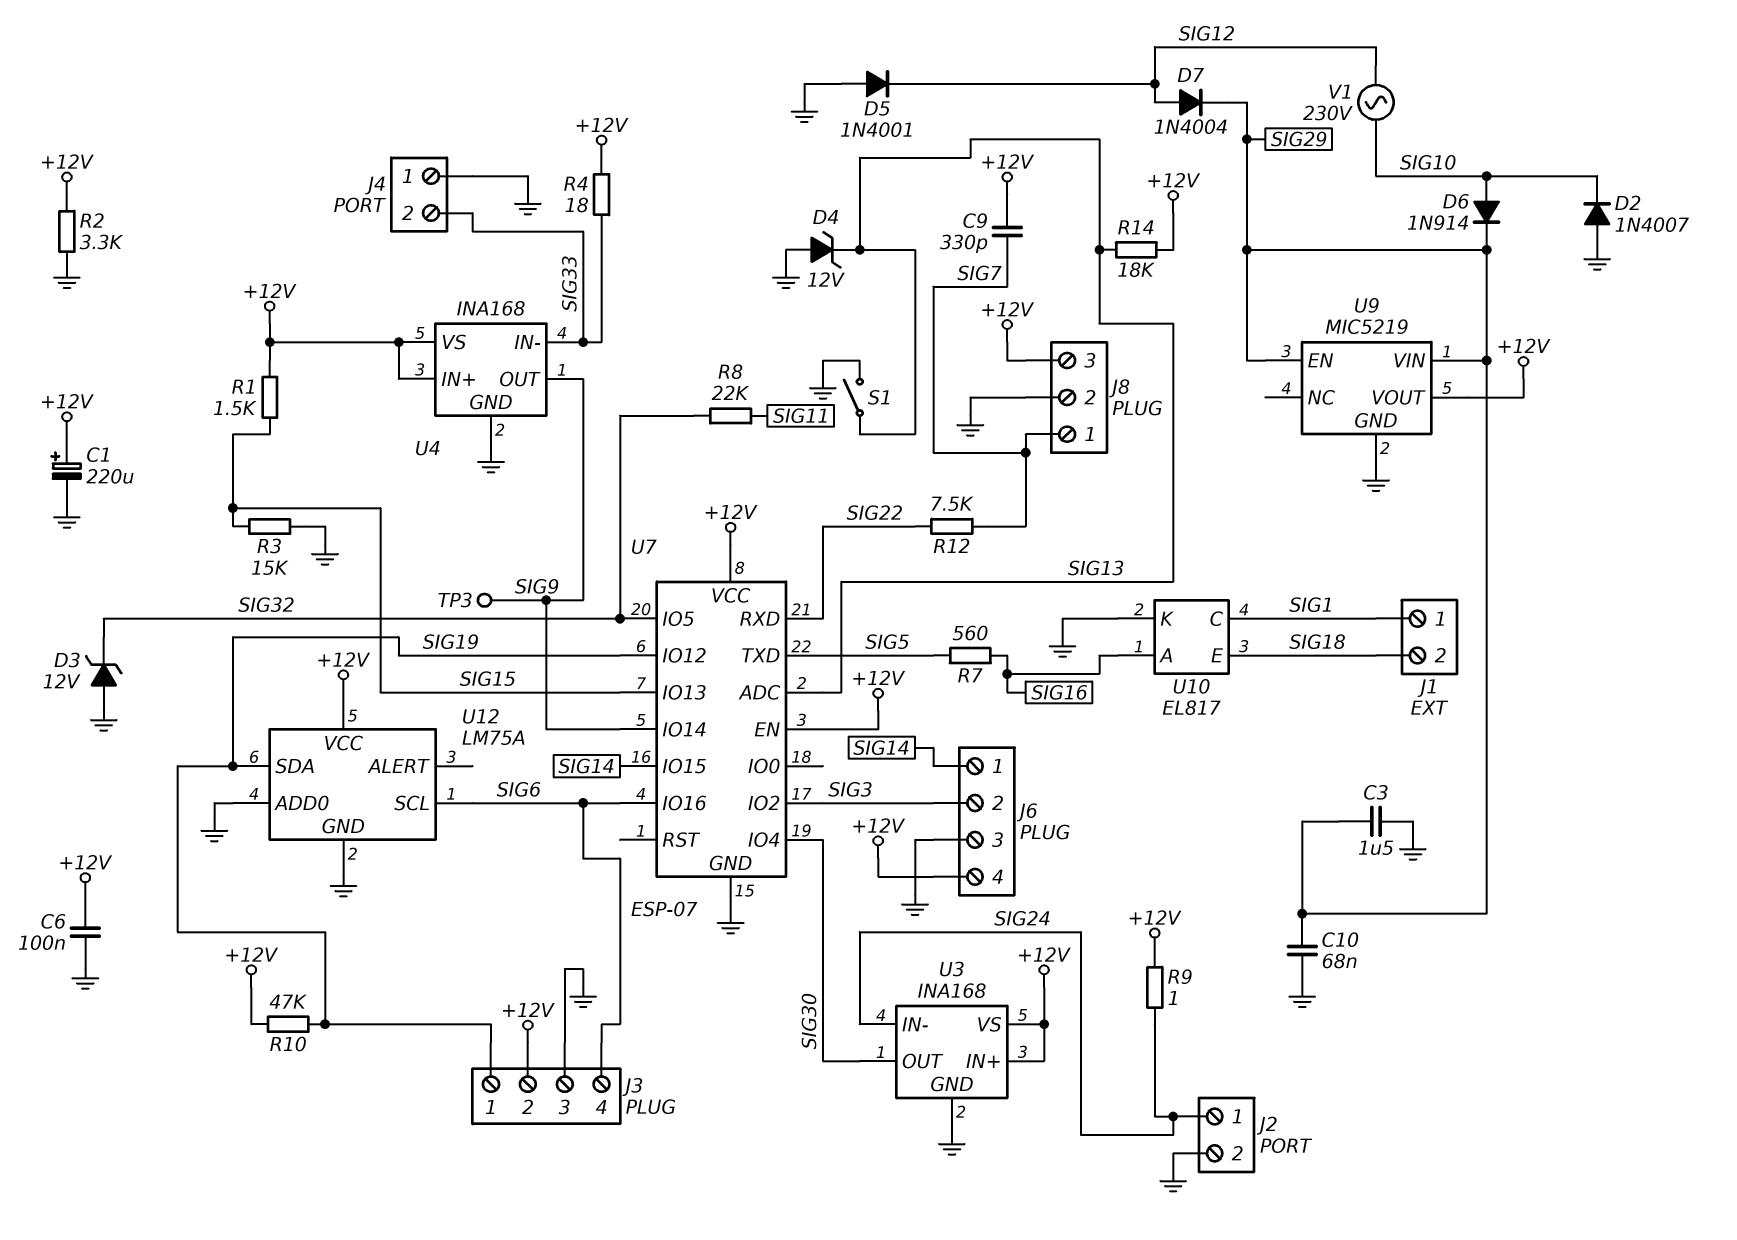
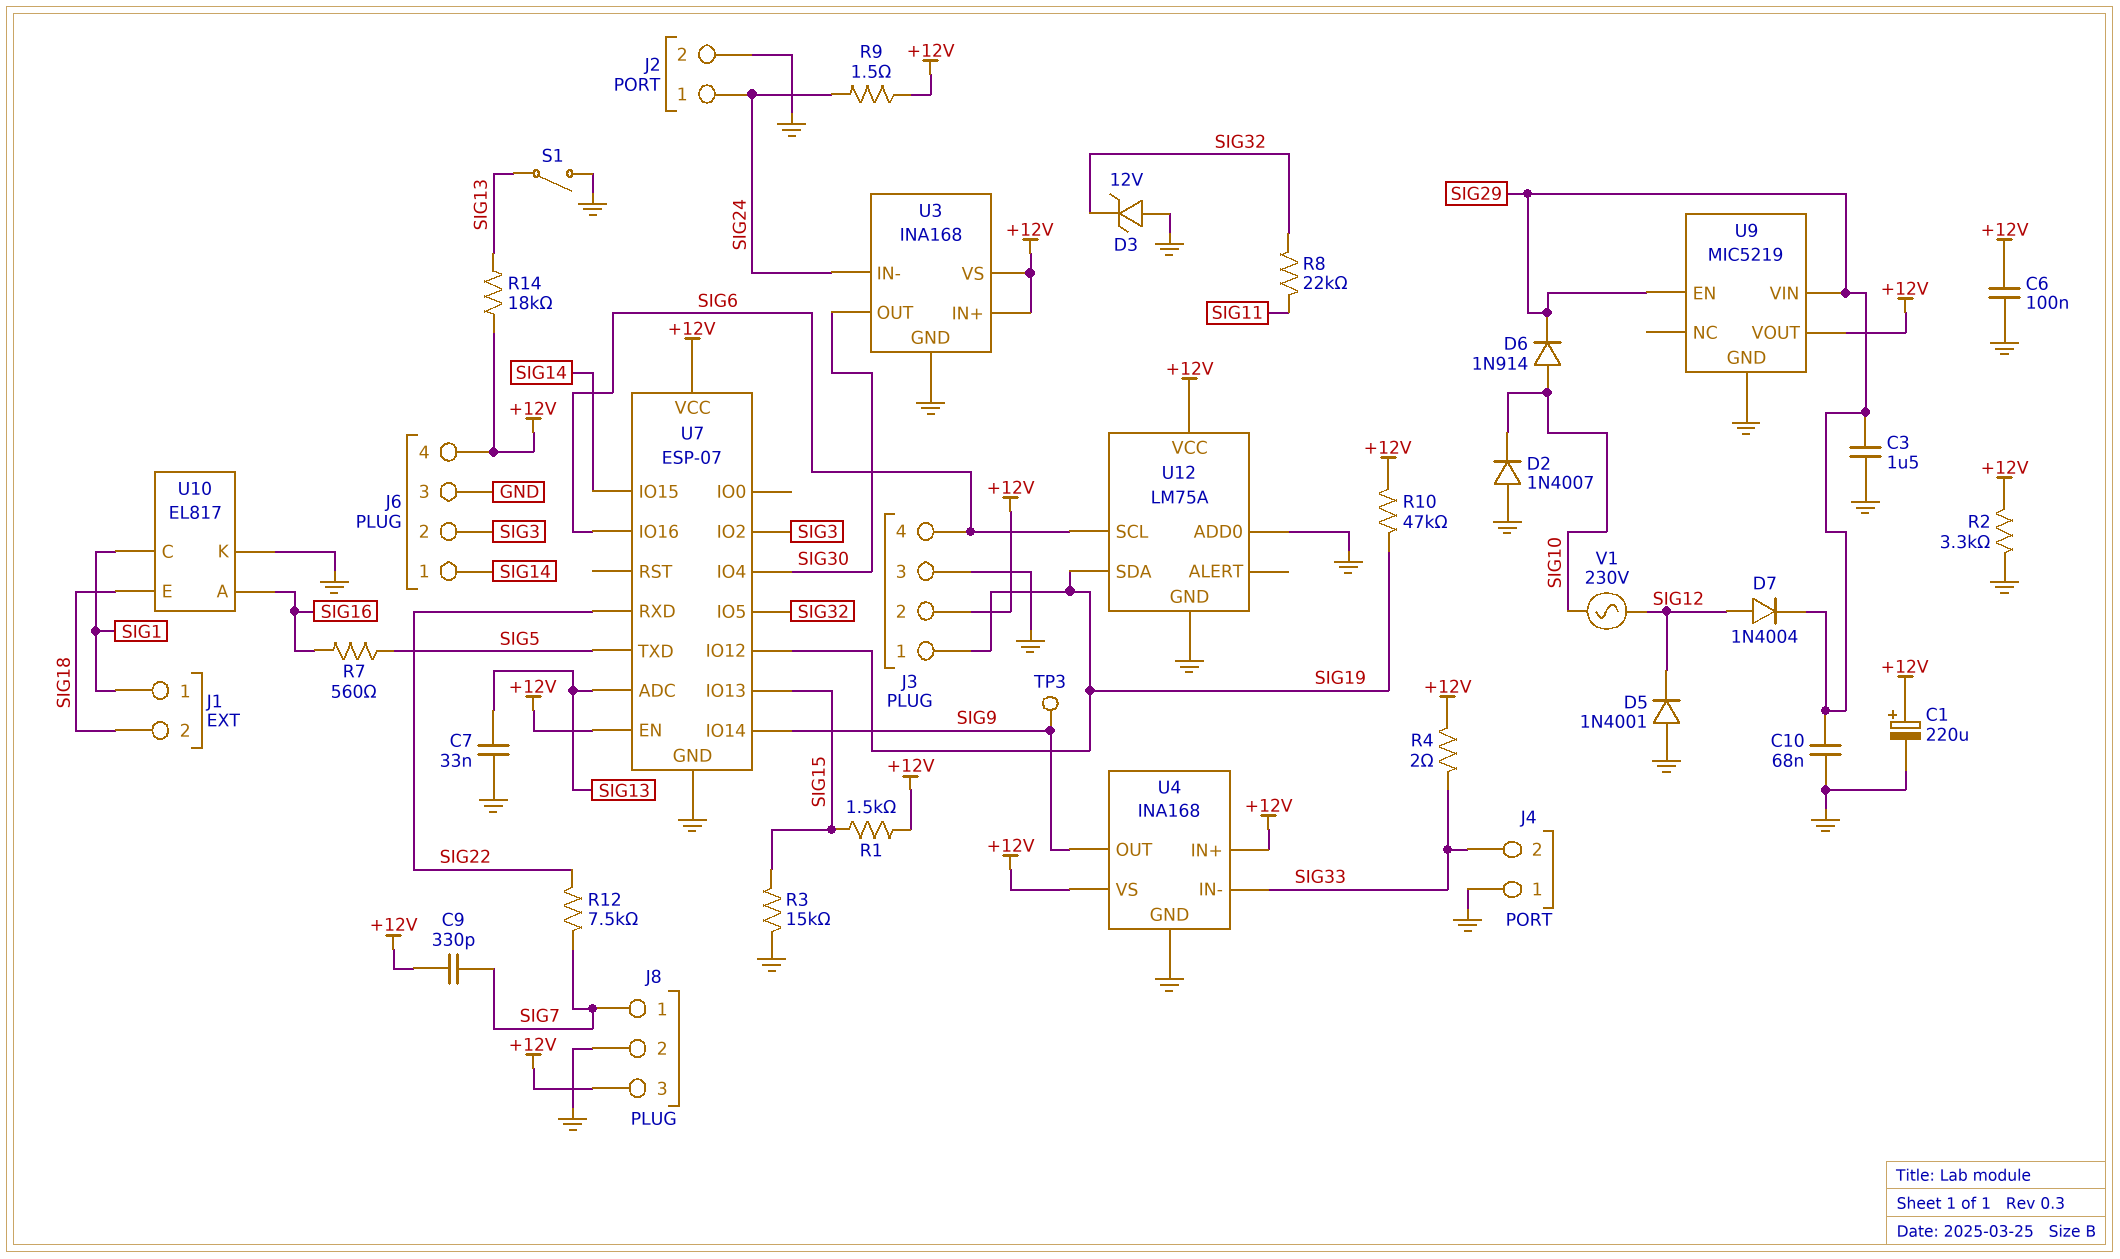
C7: none -> 33nF (GND, SIG13)
D4: zener 12V (A GND, K SIG13) -> none
R4: 18 (+12V, SIG33) -> 2 (+12V, SIG33)
R9: 1 (+12V, SIG24) -> 1.5 (+12V, SIG24)

